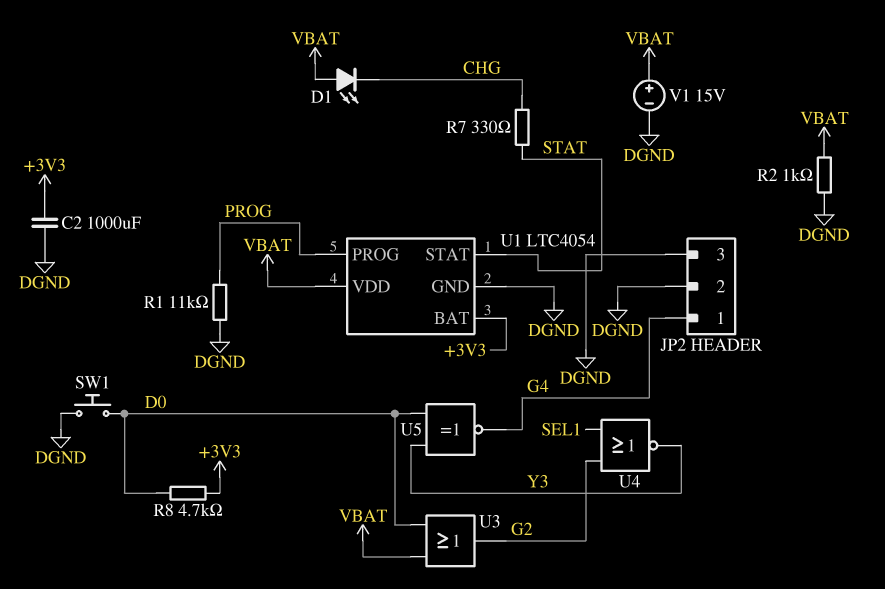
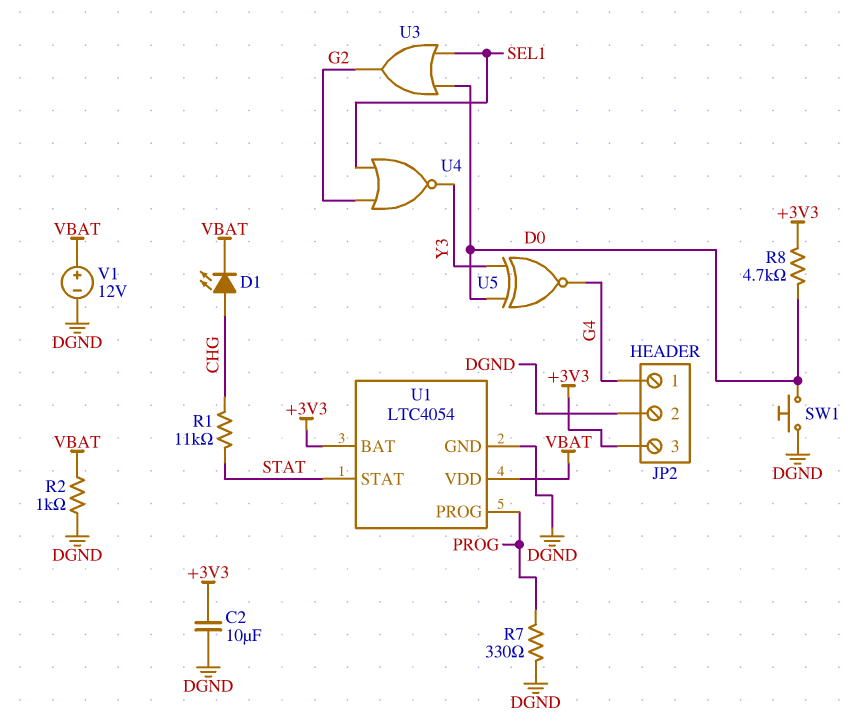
C2: 1000uF (+3V3, DGND) -> 10uF (+3V3, DGND)
D1: LED (A VBAT, K CHG) -> LED (A CHG, K VBAT)
JP2 pin 3: DGND -> +3V3
R1: 11k (DGND, PROG) -> 11k (CHG, STAT)
R7: 330 (CHG, STAT) -> 330 (DGND, PROG)
U3: OR (in D0, in VBAT, out G2) -> OR (in D0, in SEL1, out G2)
V1: 15V (plus VBAT, minus DGND) -> 12V (plus VBAT, minus DGND)

